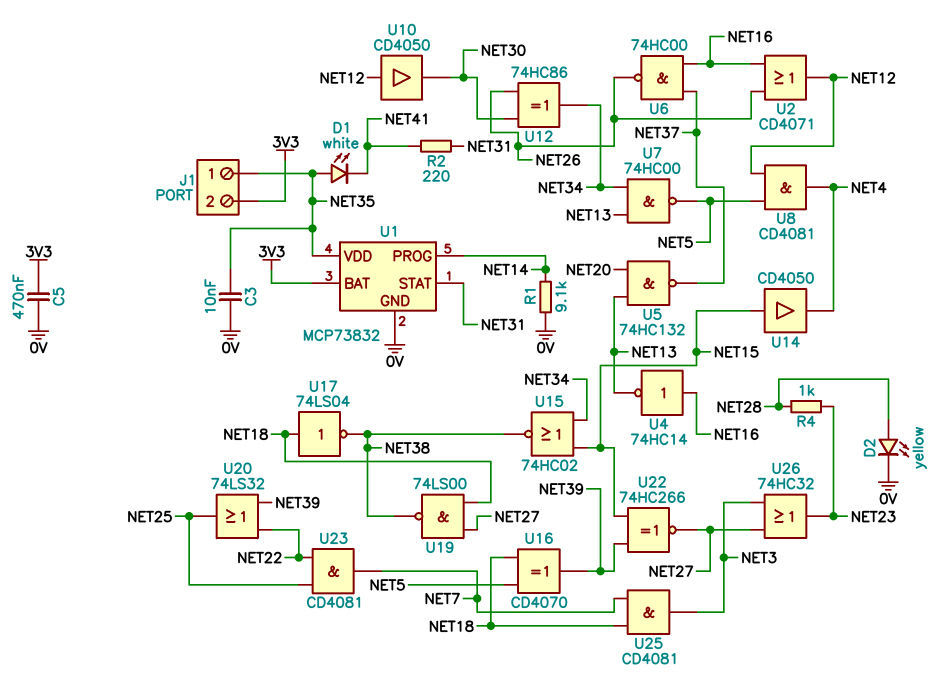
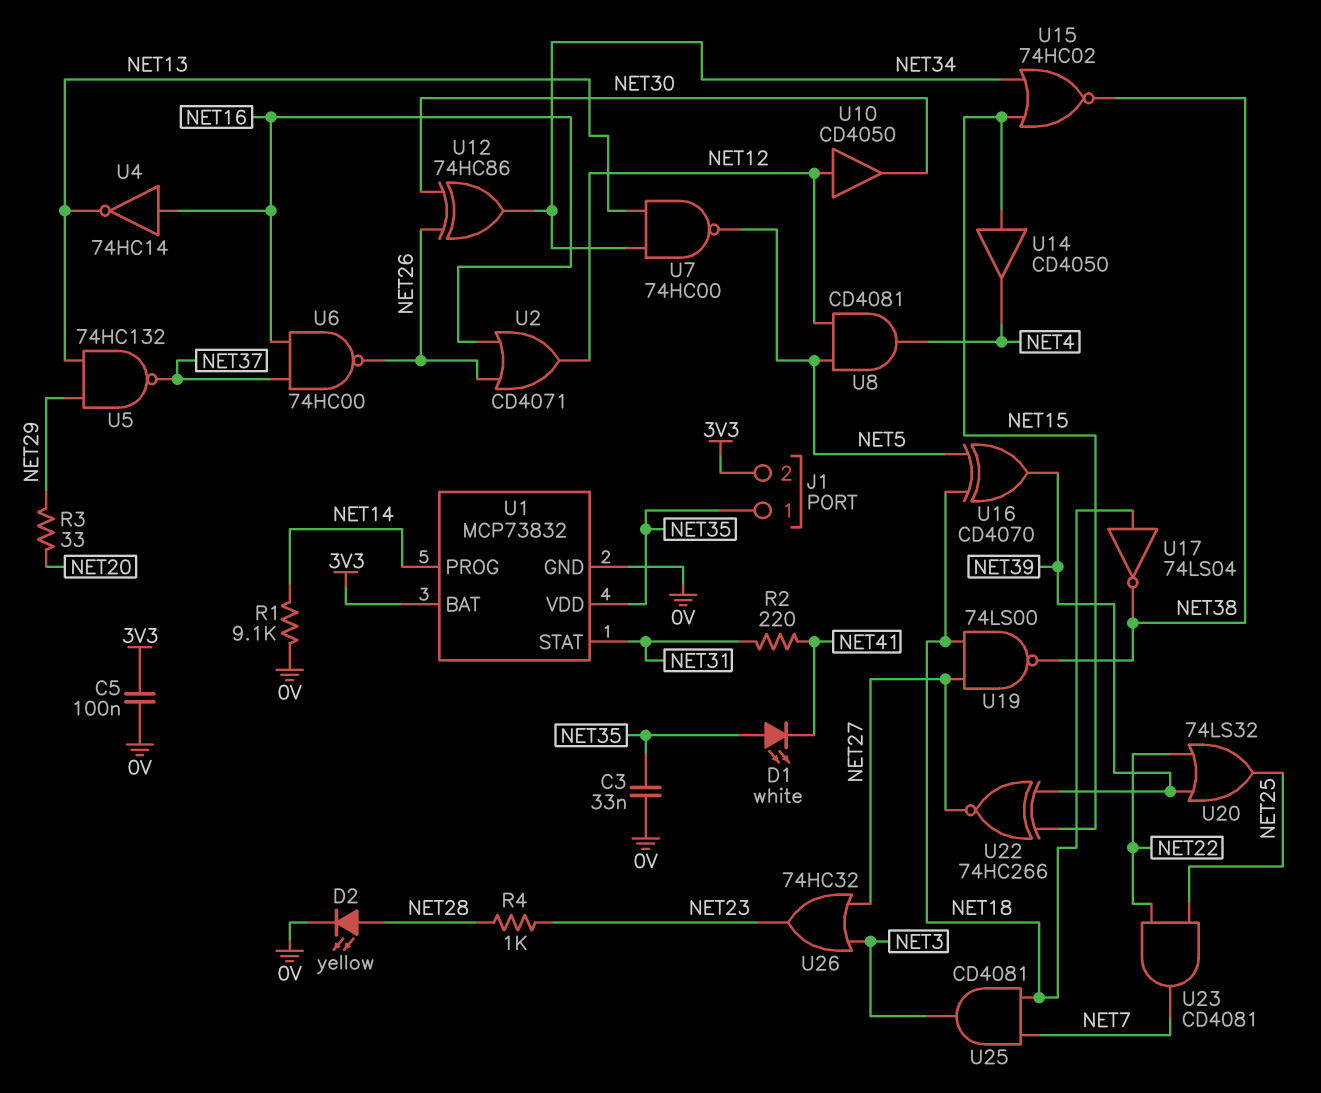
C3: 10nF (0V, NET35) -> 33nF (0V, NET35)
C5: 470nF (0V, 3V3) -> 100nF (0V, 3V3)
R3: none -> 33 (NET20, NET29)
U5: NAND 74HC132 (in NET13, in NET20, out NET37) -> NAND 74HC132 (in NET13, in NET29, out NET37)

